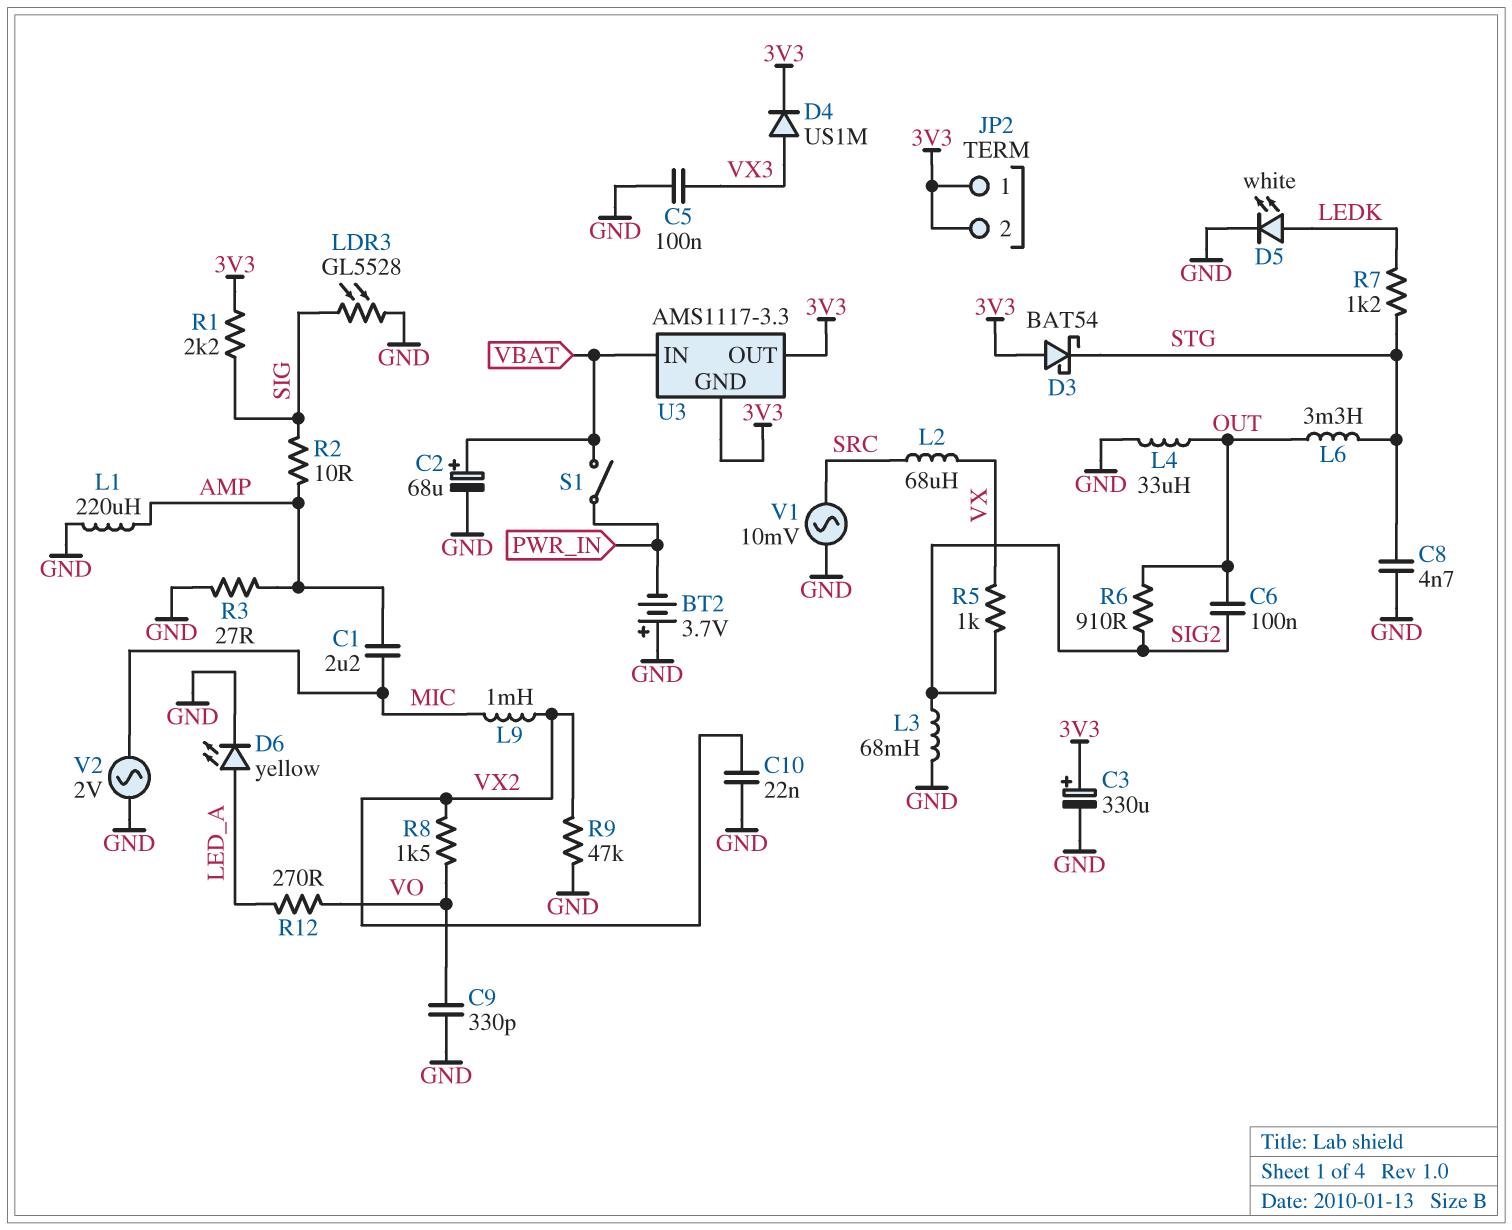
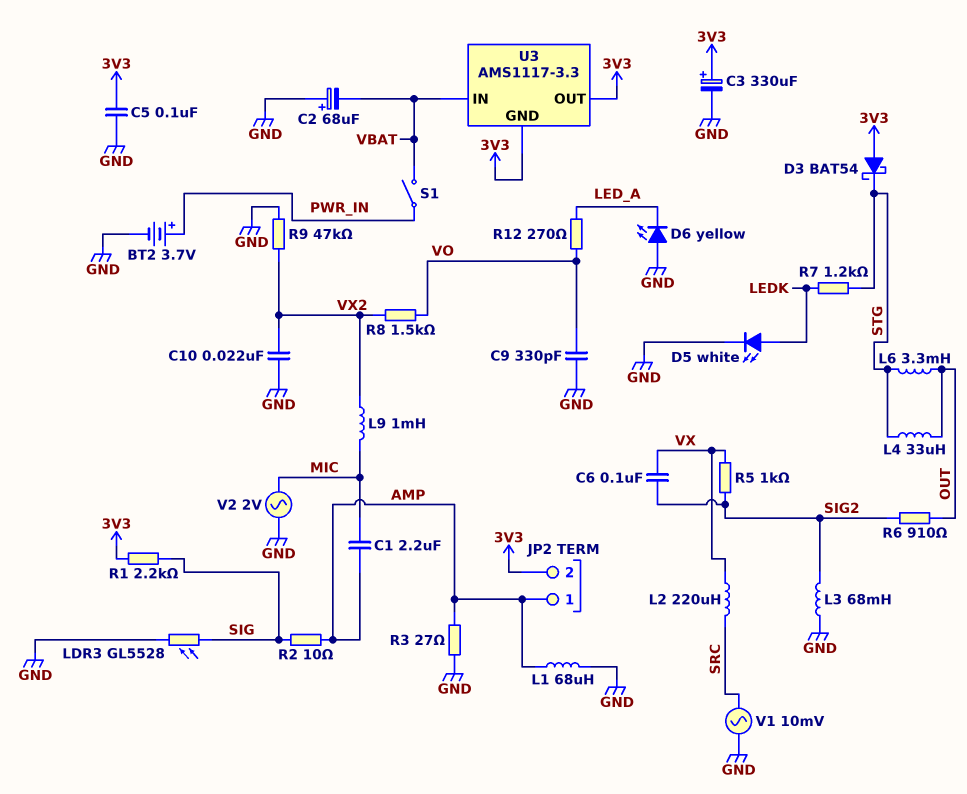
BT2: 3.7V (plus GND, minus PWR_IN) -> 3.7V (plus PWR_IN, minus GND)
C2: 68uF (plus VBAT, minus GND) -> 68uF (plus GND, minus VBAT)
C5: 100nF (GND, VX3) -> 100nF (3V3, GND)
C6: 100nF (OUT, SIG2) -> 100nF (SIG2, VX)
C8: 4.7nF (GND, STG) -> none
D4: diode US1M (A VX3, K 3V3) -> none
D6: LED yellow (A LED_A, K GND) -> LED yellow (A GND, K LED_A)
JP2 pin 1: 3V3 -> AMP
L1: 220uH (AMP, GND) -> 68uH (AMP, GND)
L2: 68uH (SRC, VX) -> 220uH (SRC, VX)
L4: 33uH (GND, OUT) -> 33uH (OUT, STG)

